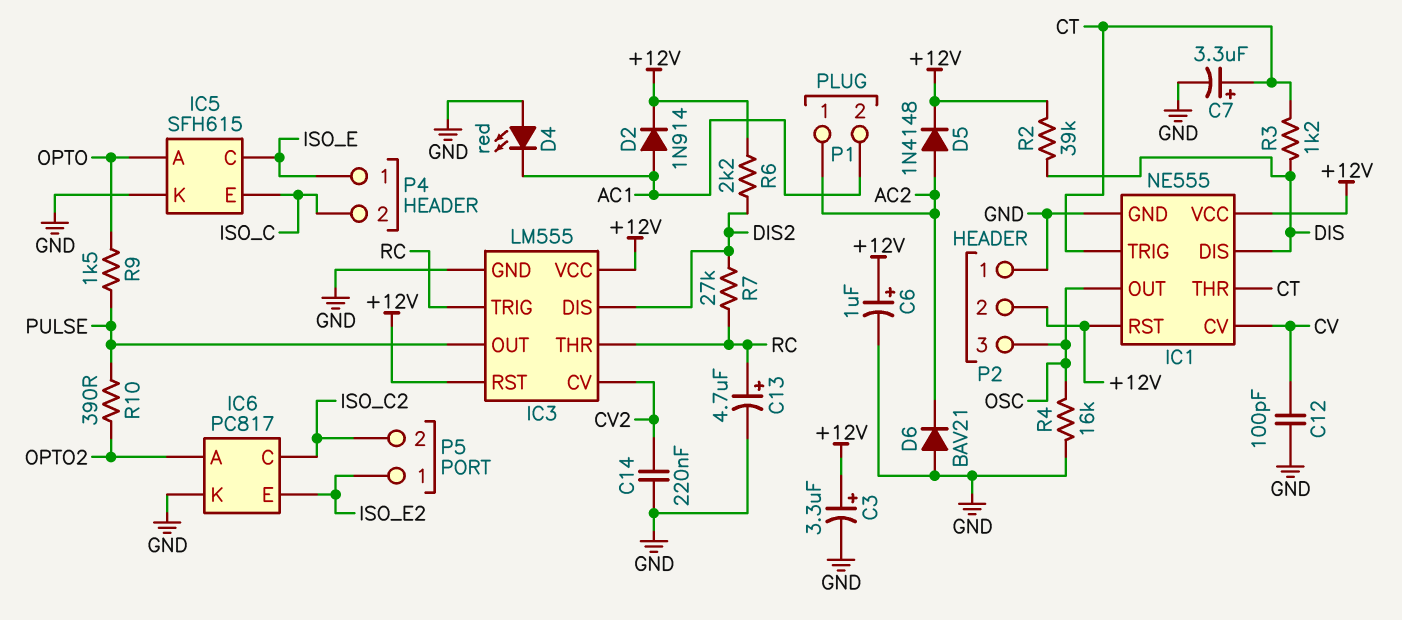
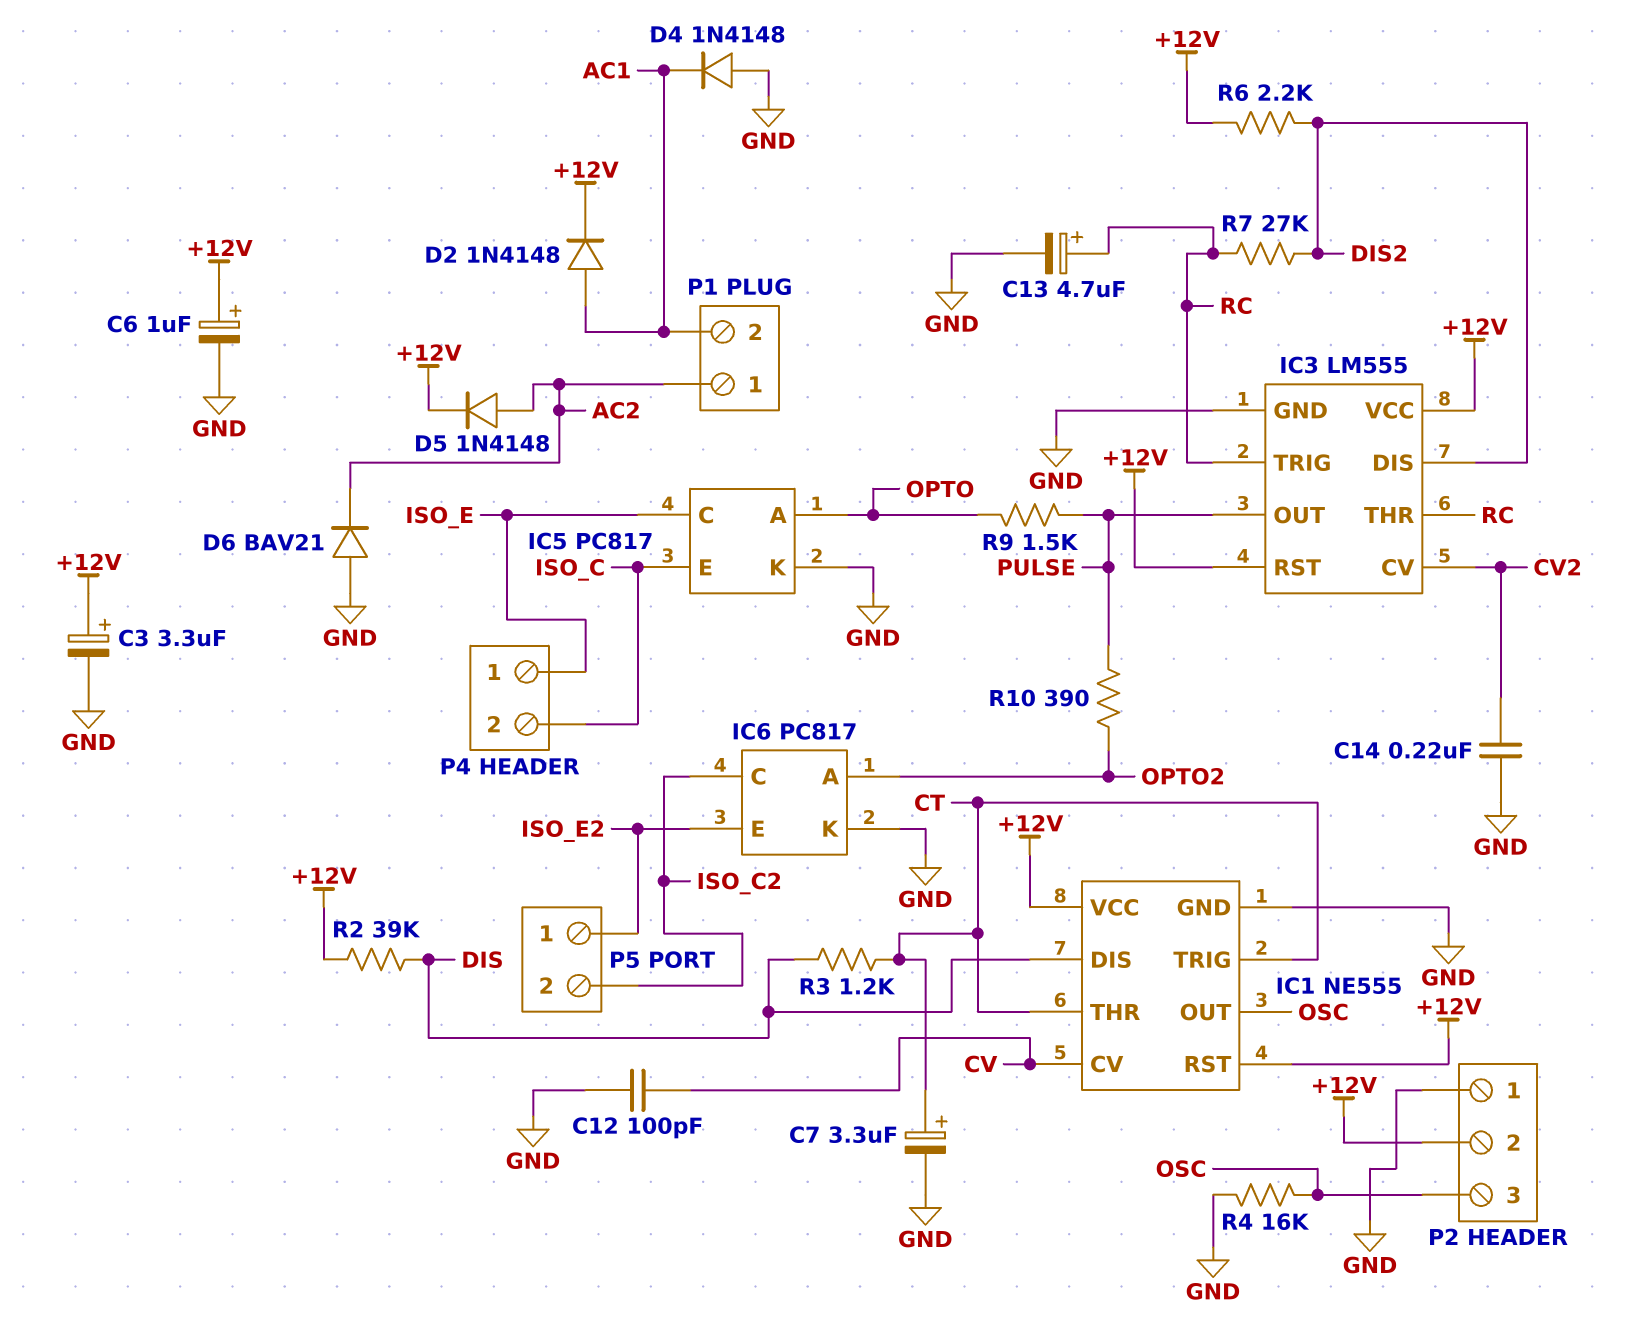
D2: diode 1N914 (A AC1, K +12V) -> diode 1N4148 (A AC1, K +12V)
D4: LED red (A GND, K AC1) -> diode 1N4148 (A GND, K AC1)
IC5: SFH615 -> PC817

